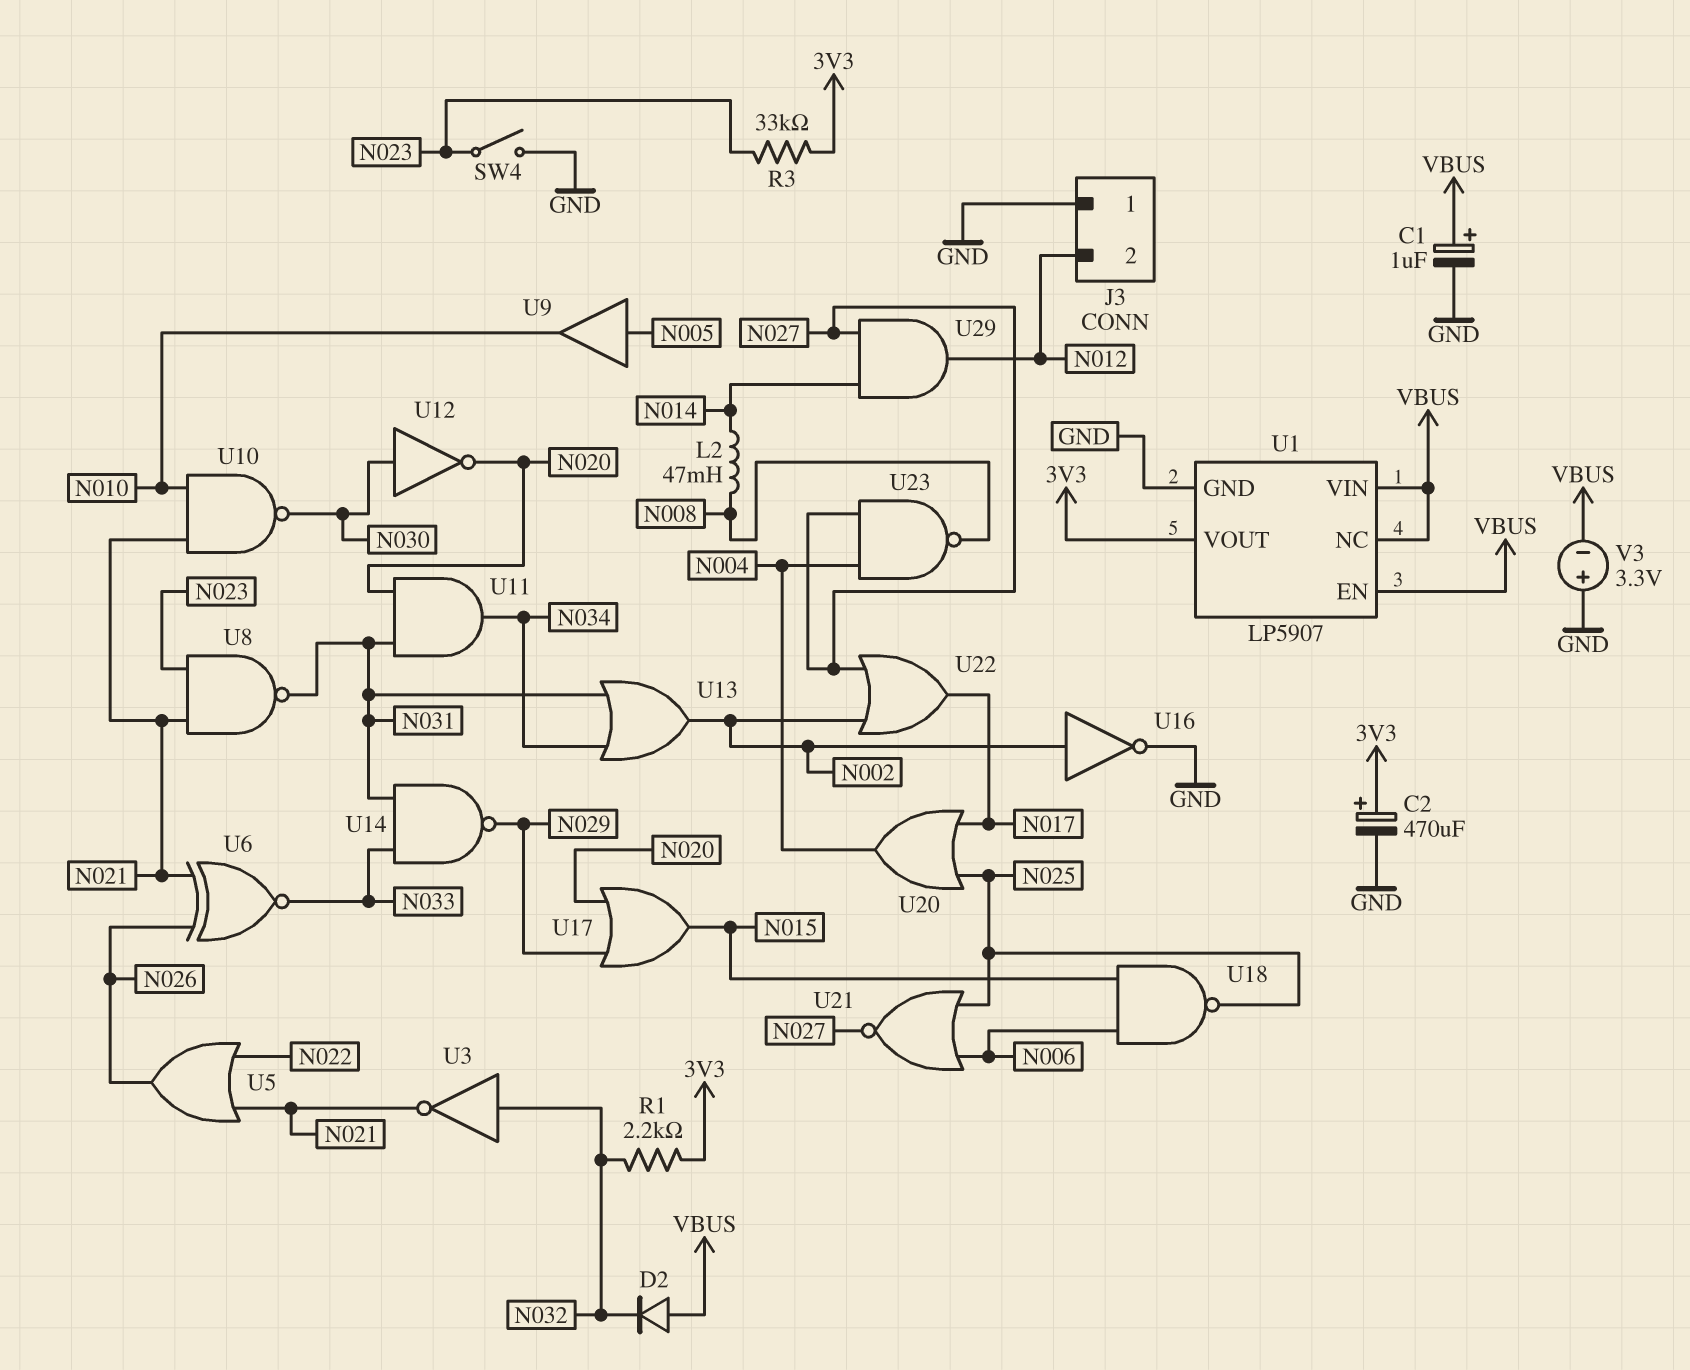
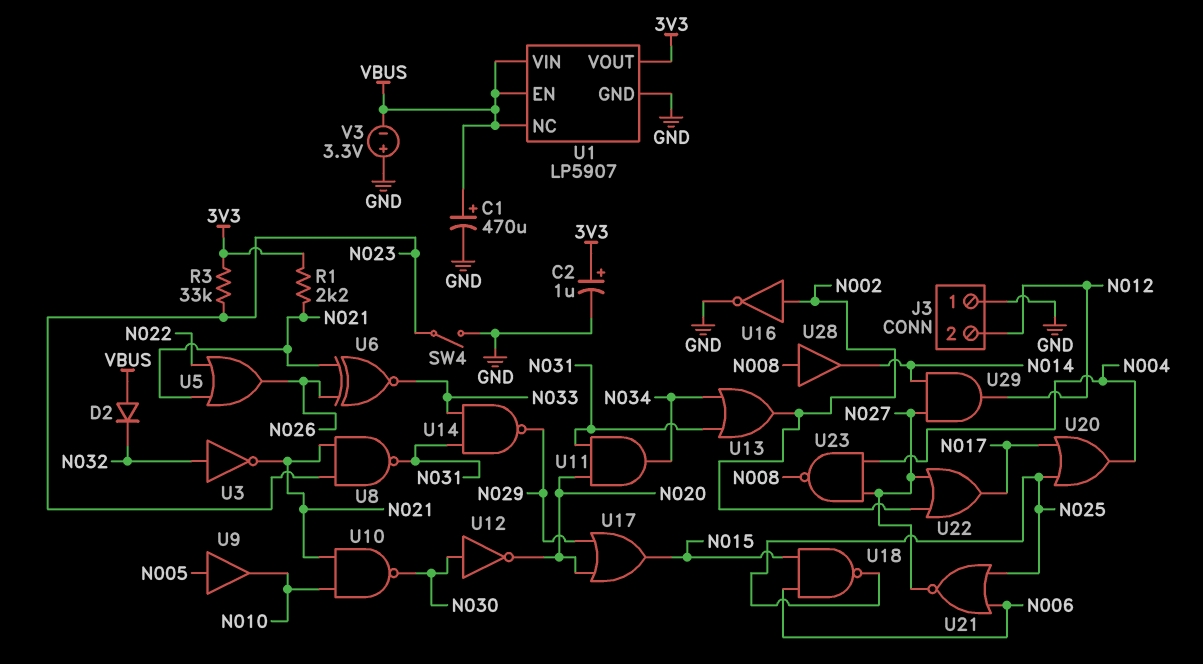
C1: 1uF (plus VBUS, minus GND) -> 470uF (plus VBUS, minus GND)
C2: 470uF (plus 3V3, minus GND) -> 1uF (plus 3V3, minus GND)
L2: 47mH (N008, N014) -> none
R1: 2.2k (3V3, N032) -> 2.2k (3V3, N021)
U28: none -> buffer (in N008, out N014)

